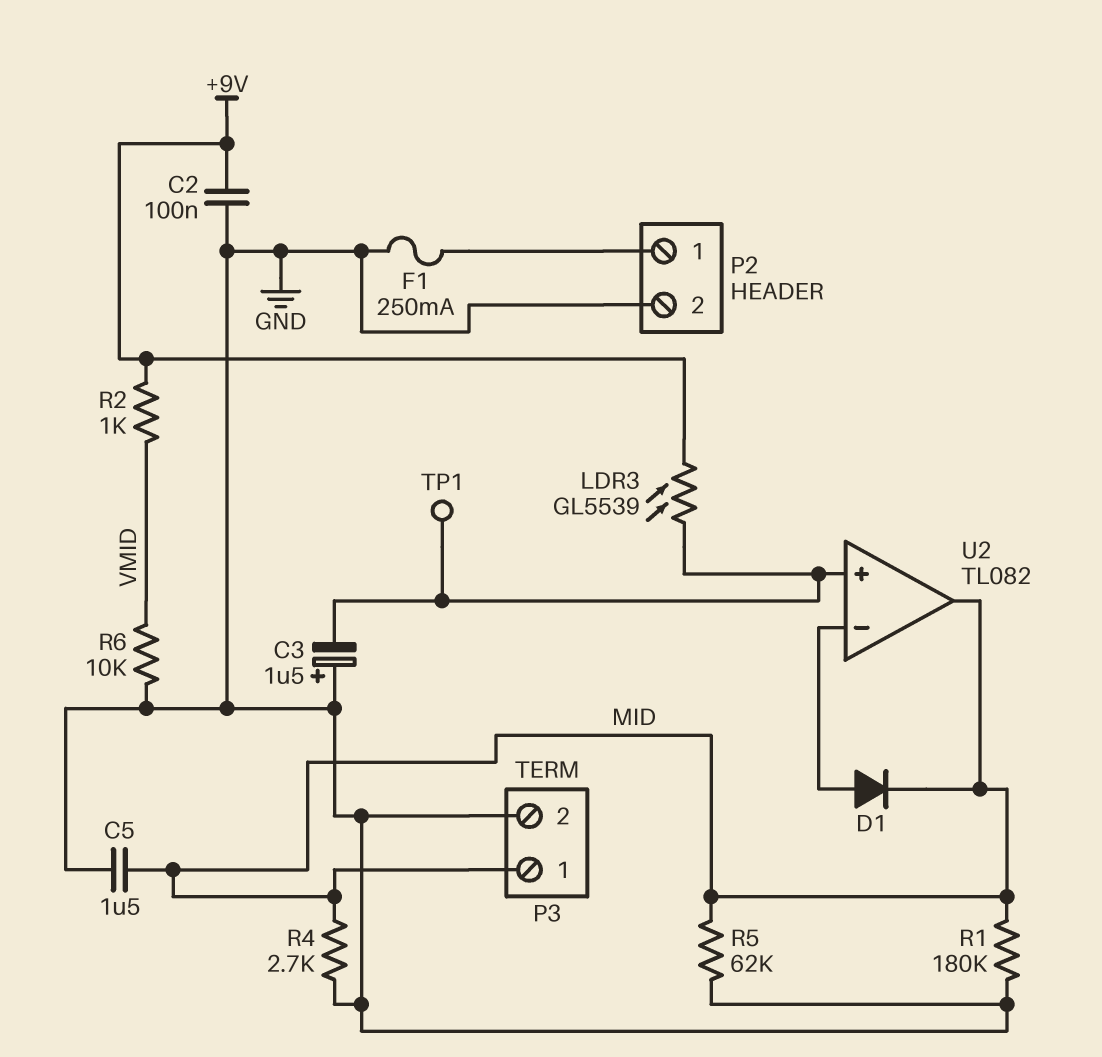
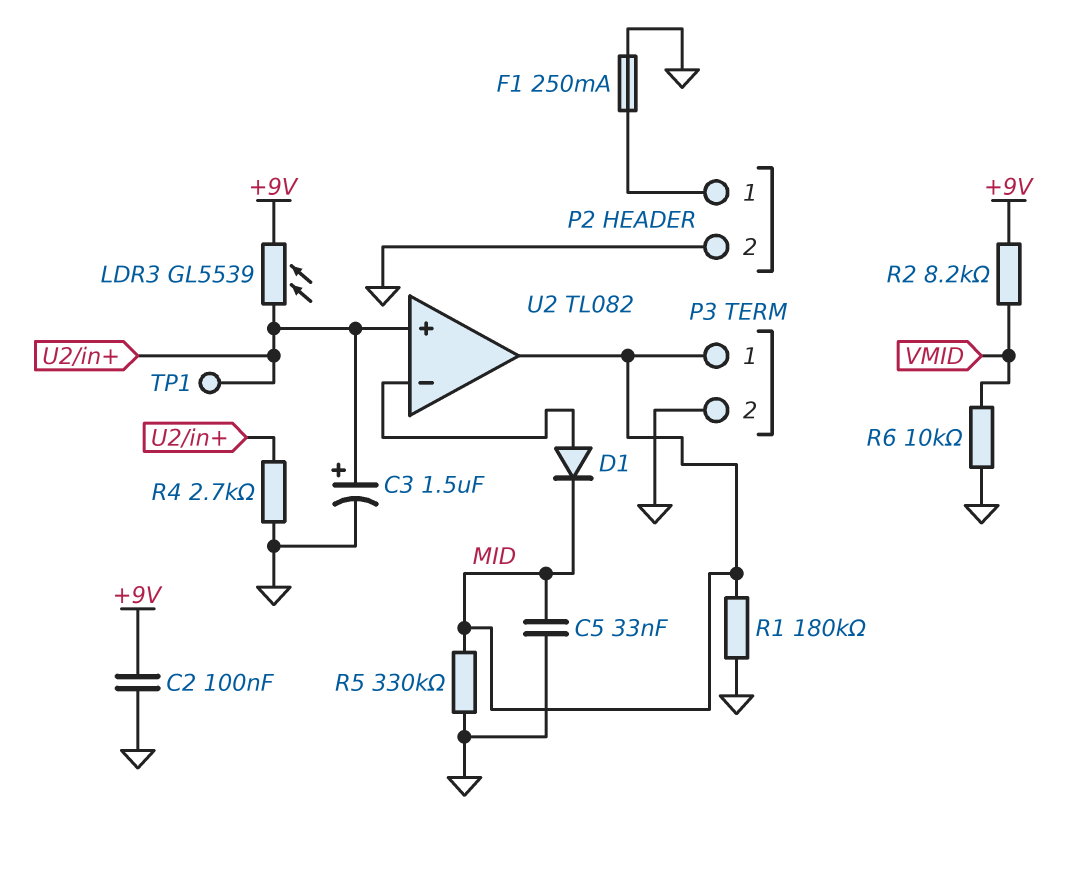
C3: 1.5uF (plus GND, minus U2/in+) -> 1.5uF (plus U2/in+, minus GND)
C5: 1.5uF (GND, MID) -> 33nF (GND, MID)
R2: 1k (+9V, VMID) -> 8.2k (+9V, VMID)
R4: 2.7k (GND, MID) -> 2.7k (GND, U2/in+)
R5: 62k (GND, MID) -> 330k (GND, MID)

